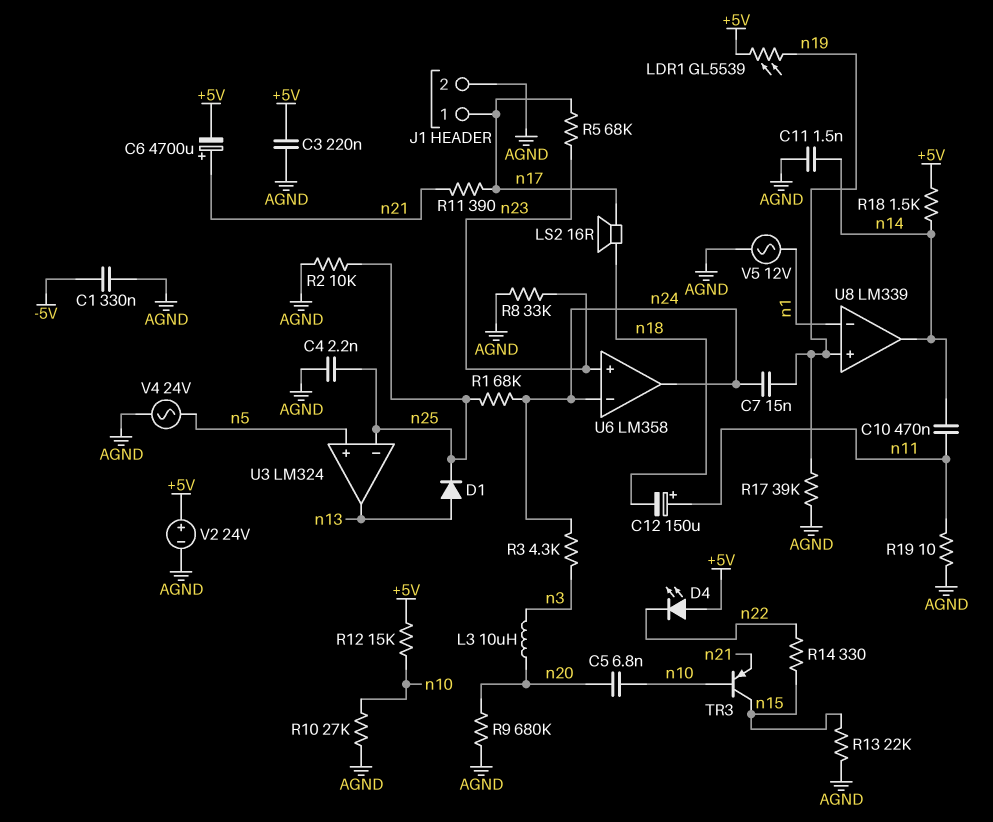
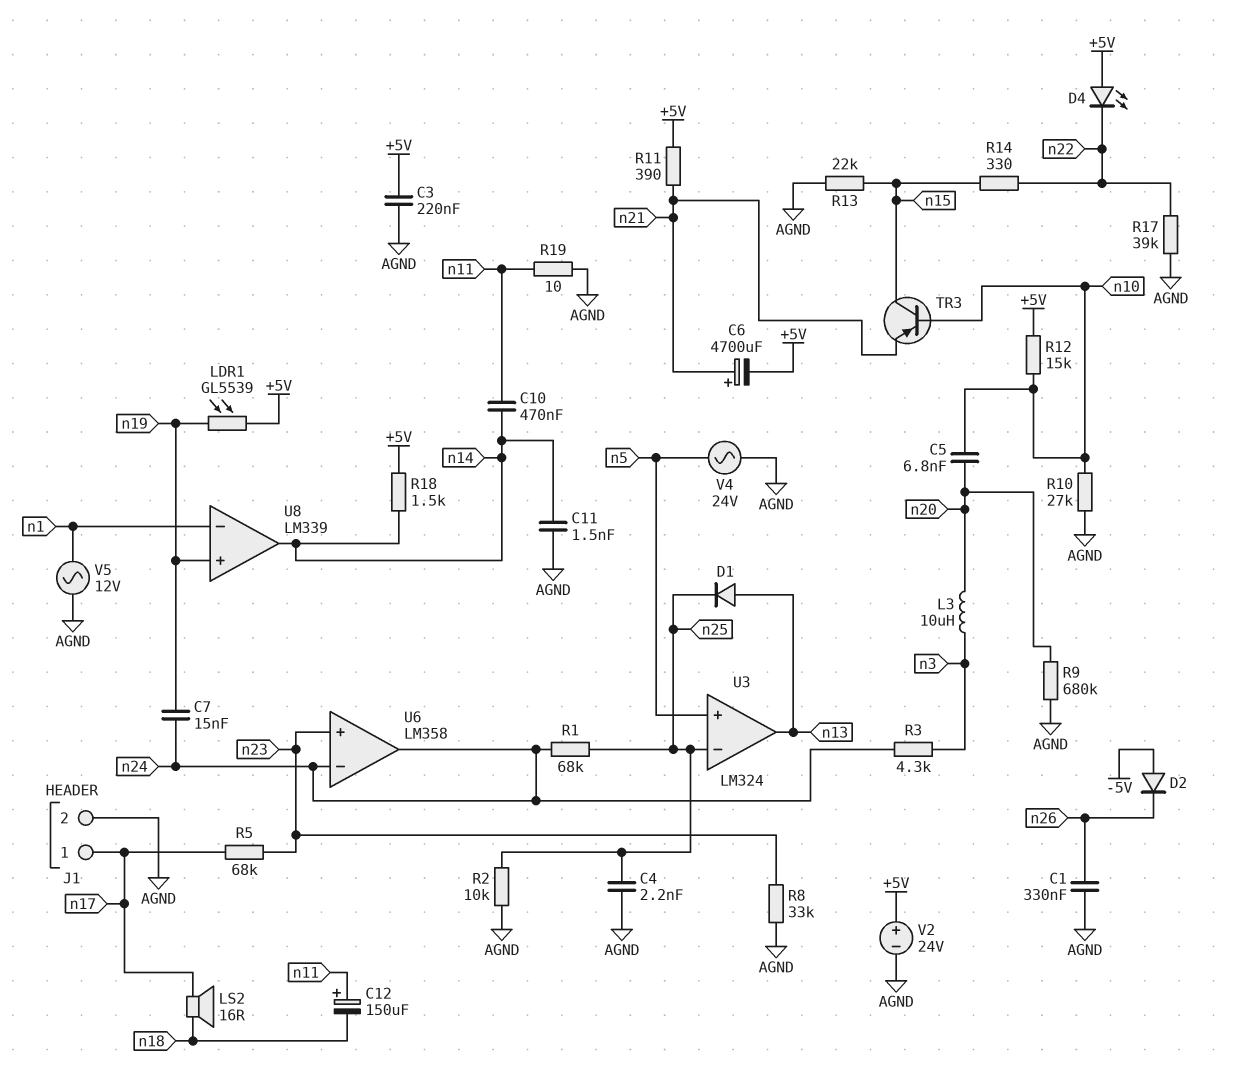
C1: 330nF (-5V, AGND) -> 330nF (AGND, n26)
D2: none -> diode (A -5V, K n26)
R11: 390 (n17, n21) -> 390 (+5V, n21)
R17: 39k (AGND, n19) -> 39k (AGND, n22)

